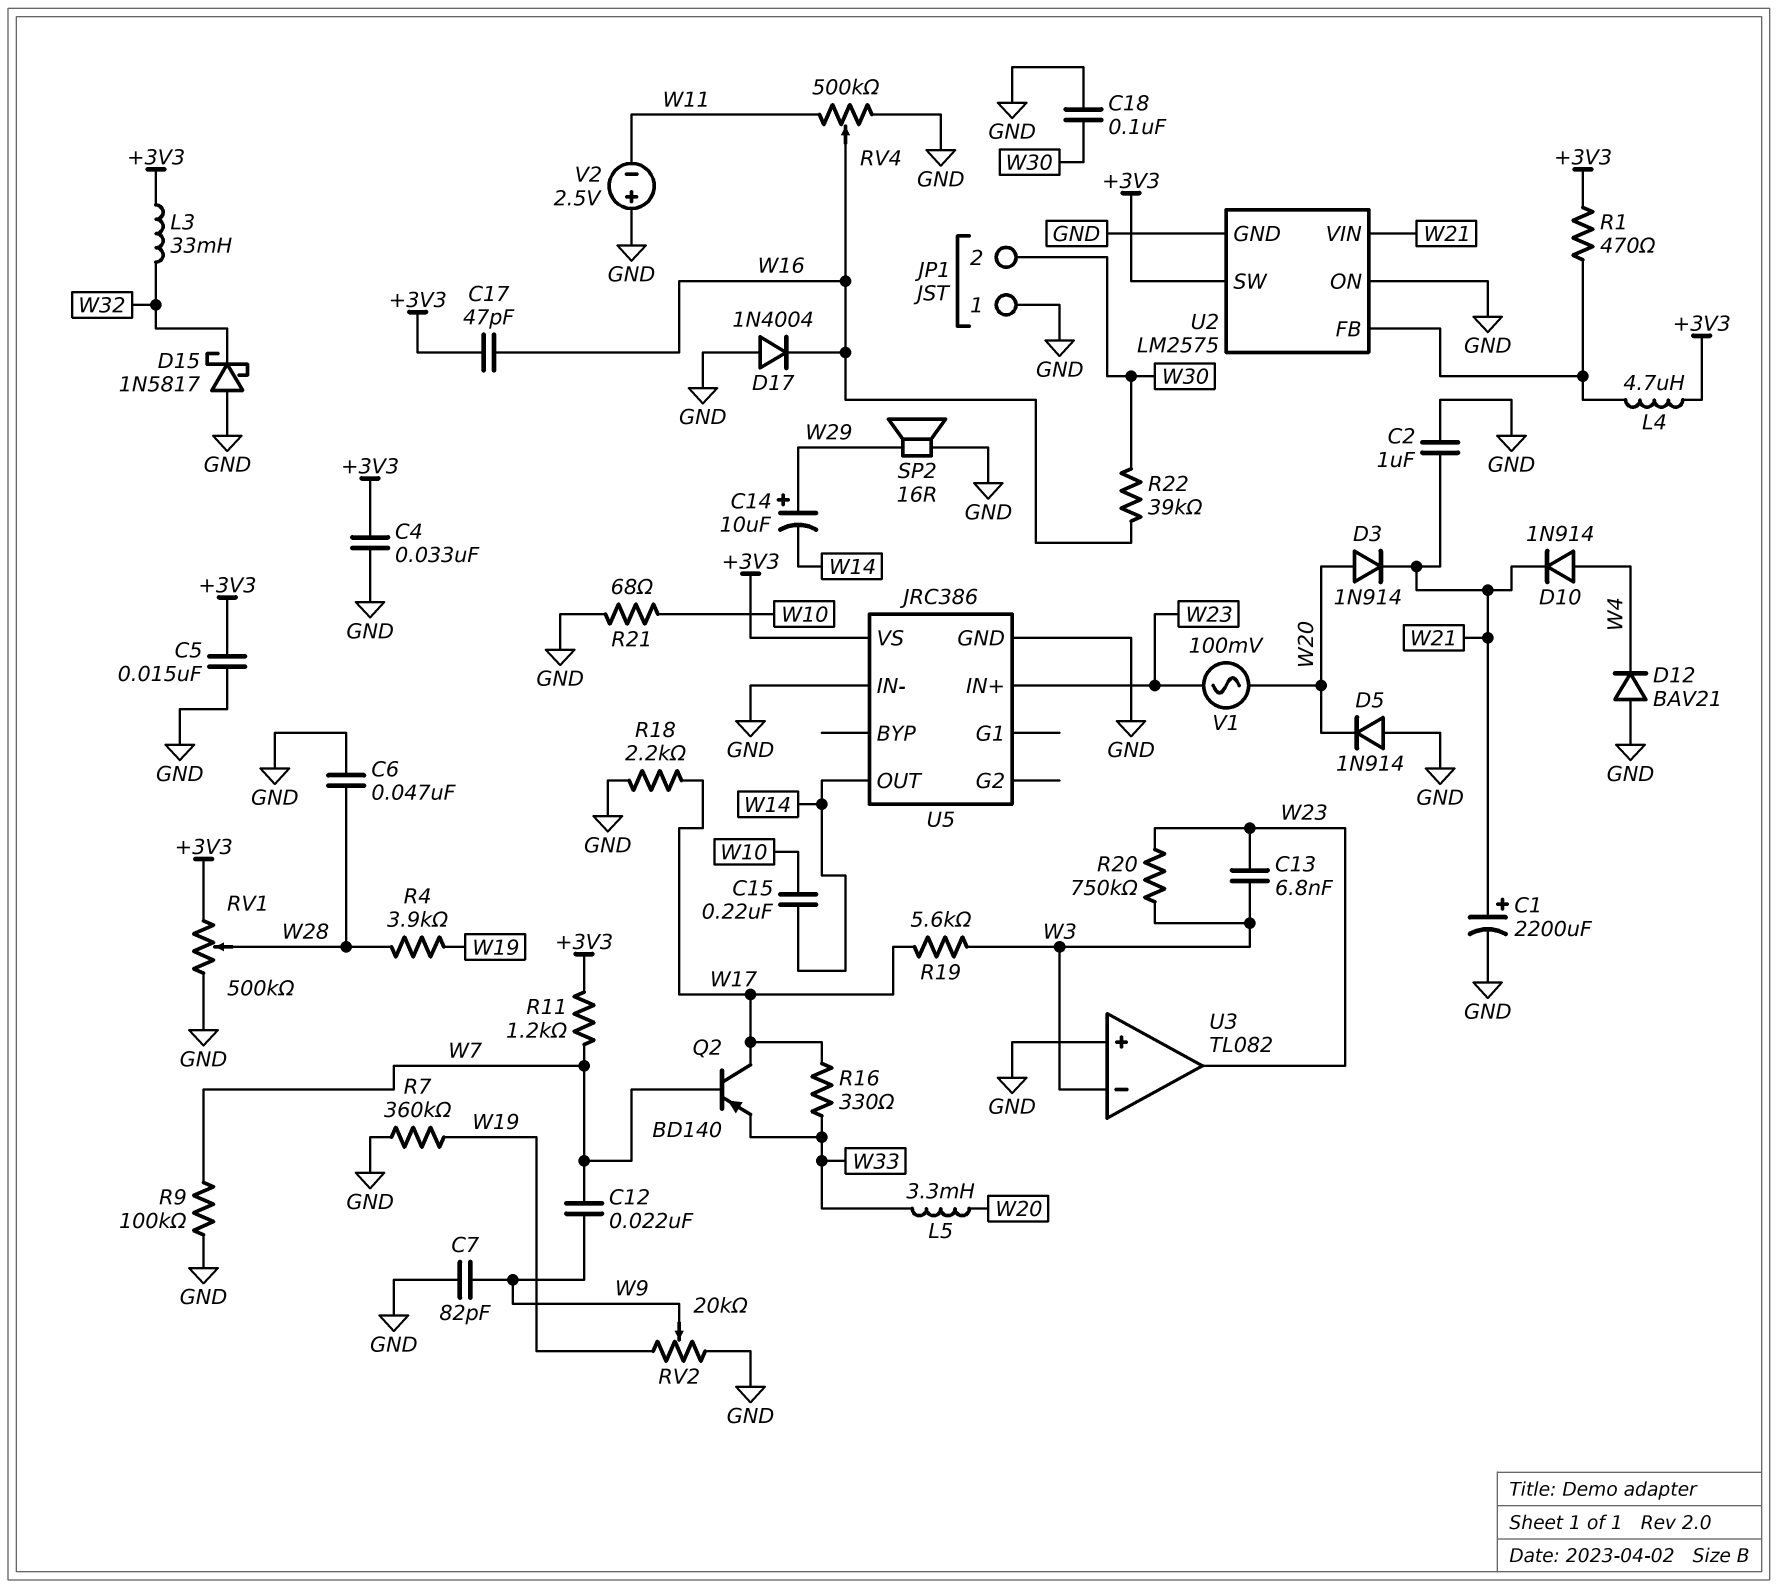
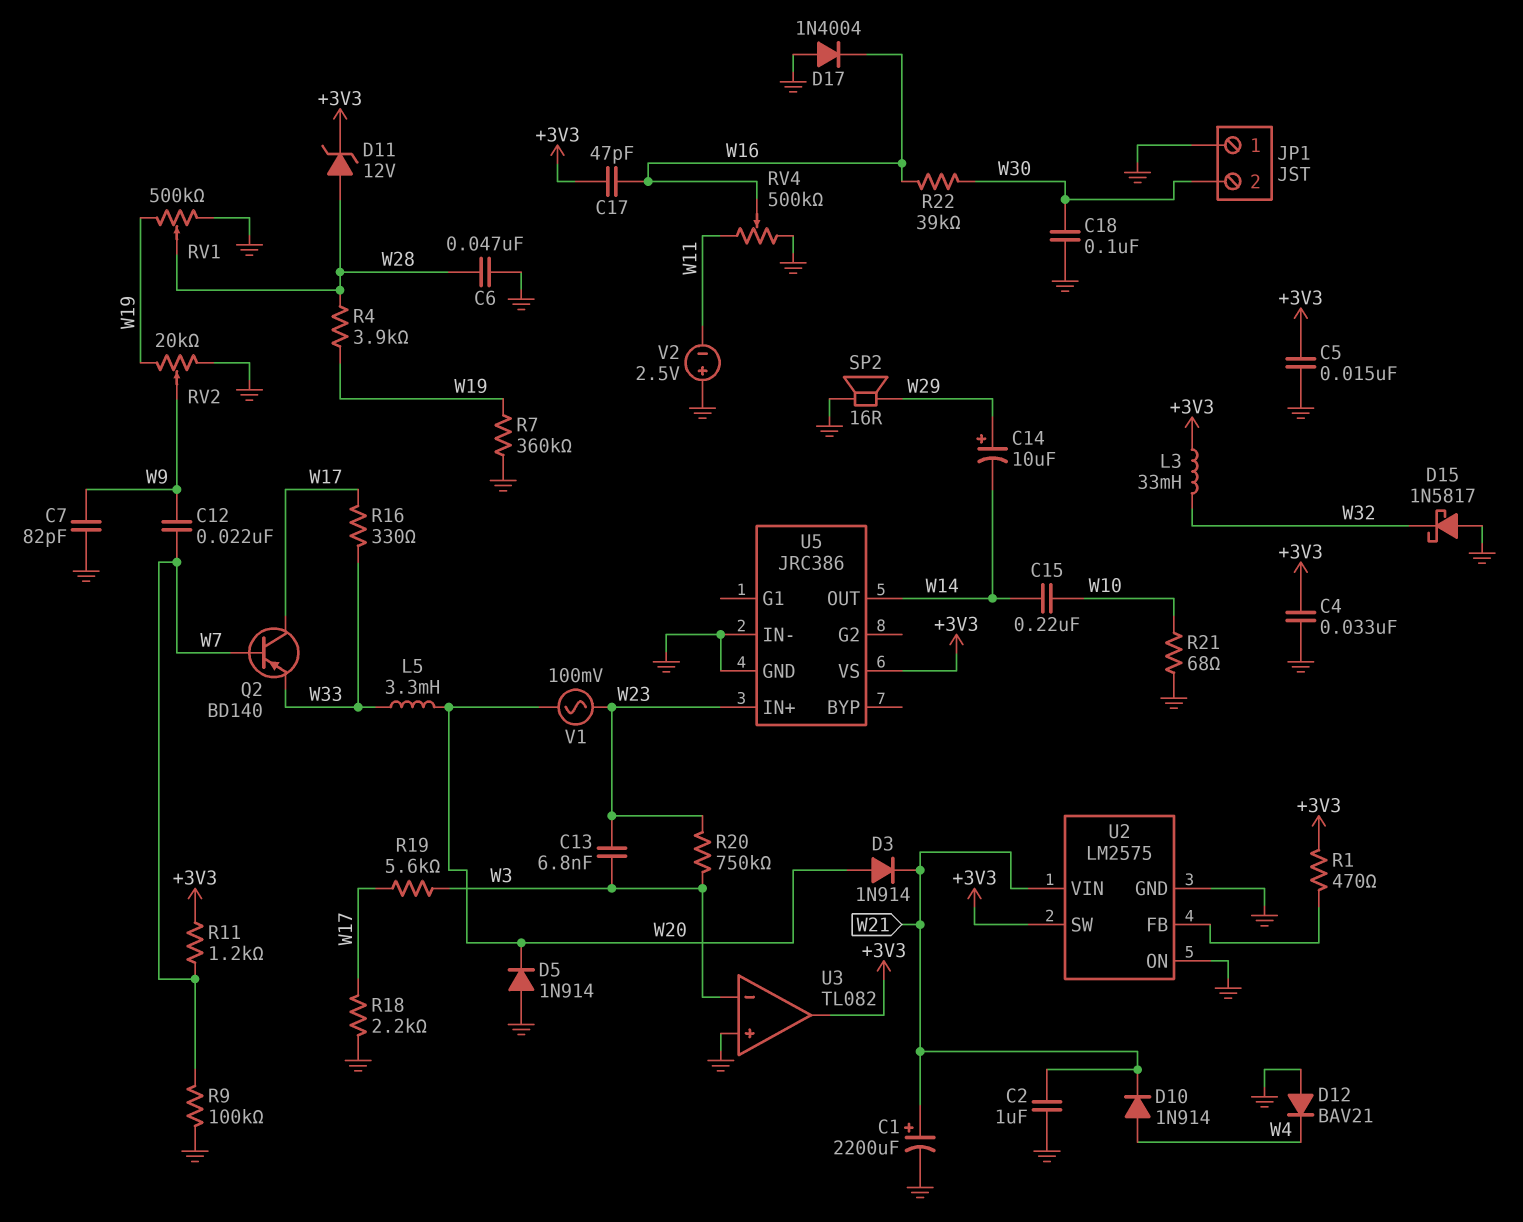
D11: none -> zener 12V (A W28, K +3V3)
L4: 4.7uH (+3V3, U2/FB) -> none
RV1: 500k (+3V3, GND, wiper W28) -> 500k (GND, W19, wiper W28)
U3 pin out: W23 -> +3V3

